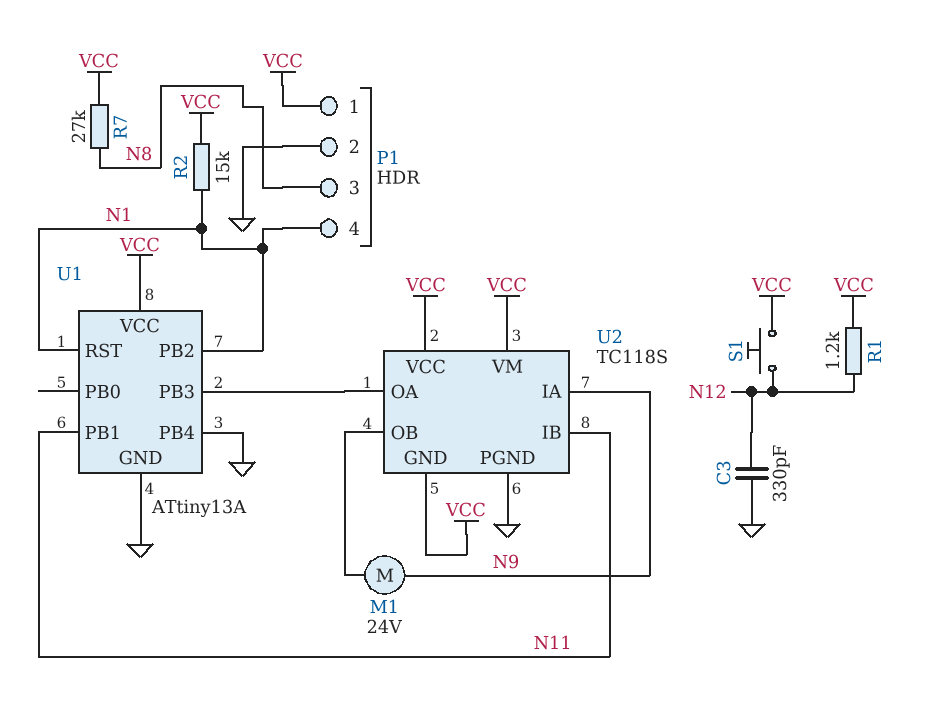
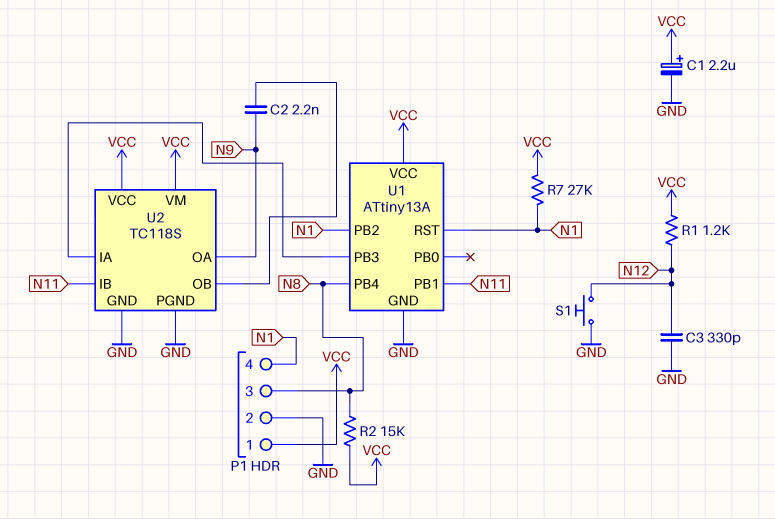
C1: none -> 2.2uF (plus VCC, minus GND)
C2: none -> 2.2nF (N9, U2/OB)
M1: motor 24V (N9, U2/OB) -> none
R2: 15k (N1, VCC) -> 15k (N8, VCC)
R7: 27k (N8, VCC) -> 27k (N1, VCC)
S1: button (N12, VCC) -> button (GND, N12)
U1 pin PB4: GND -> N8
U2 pin GND: VCC -> GND
U2 pin IA: N9 -> U1/PB3
U2 pin OA: U1/PB3 -> N9

